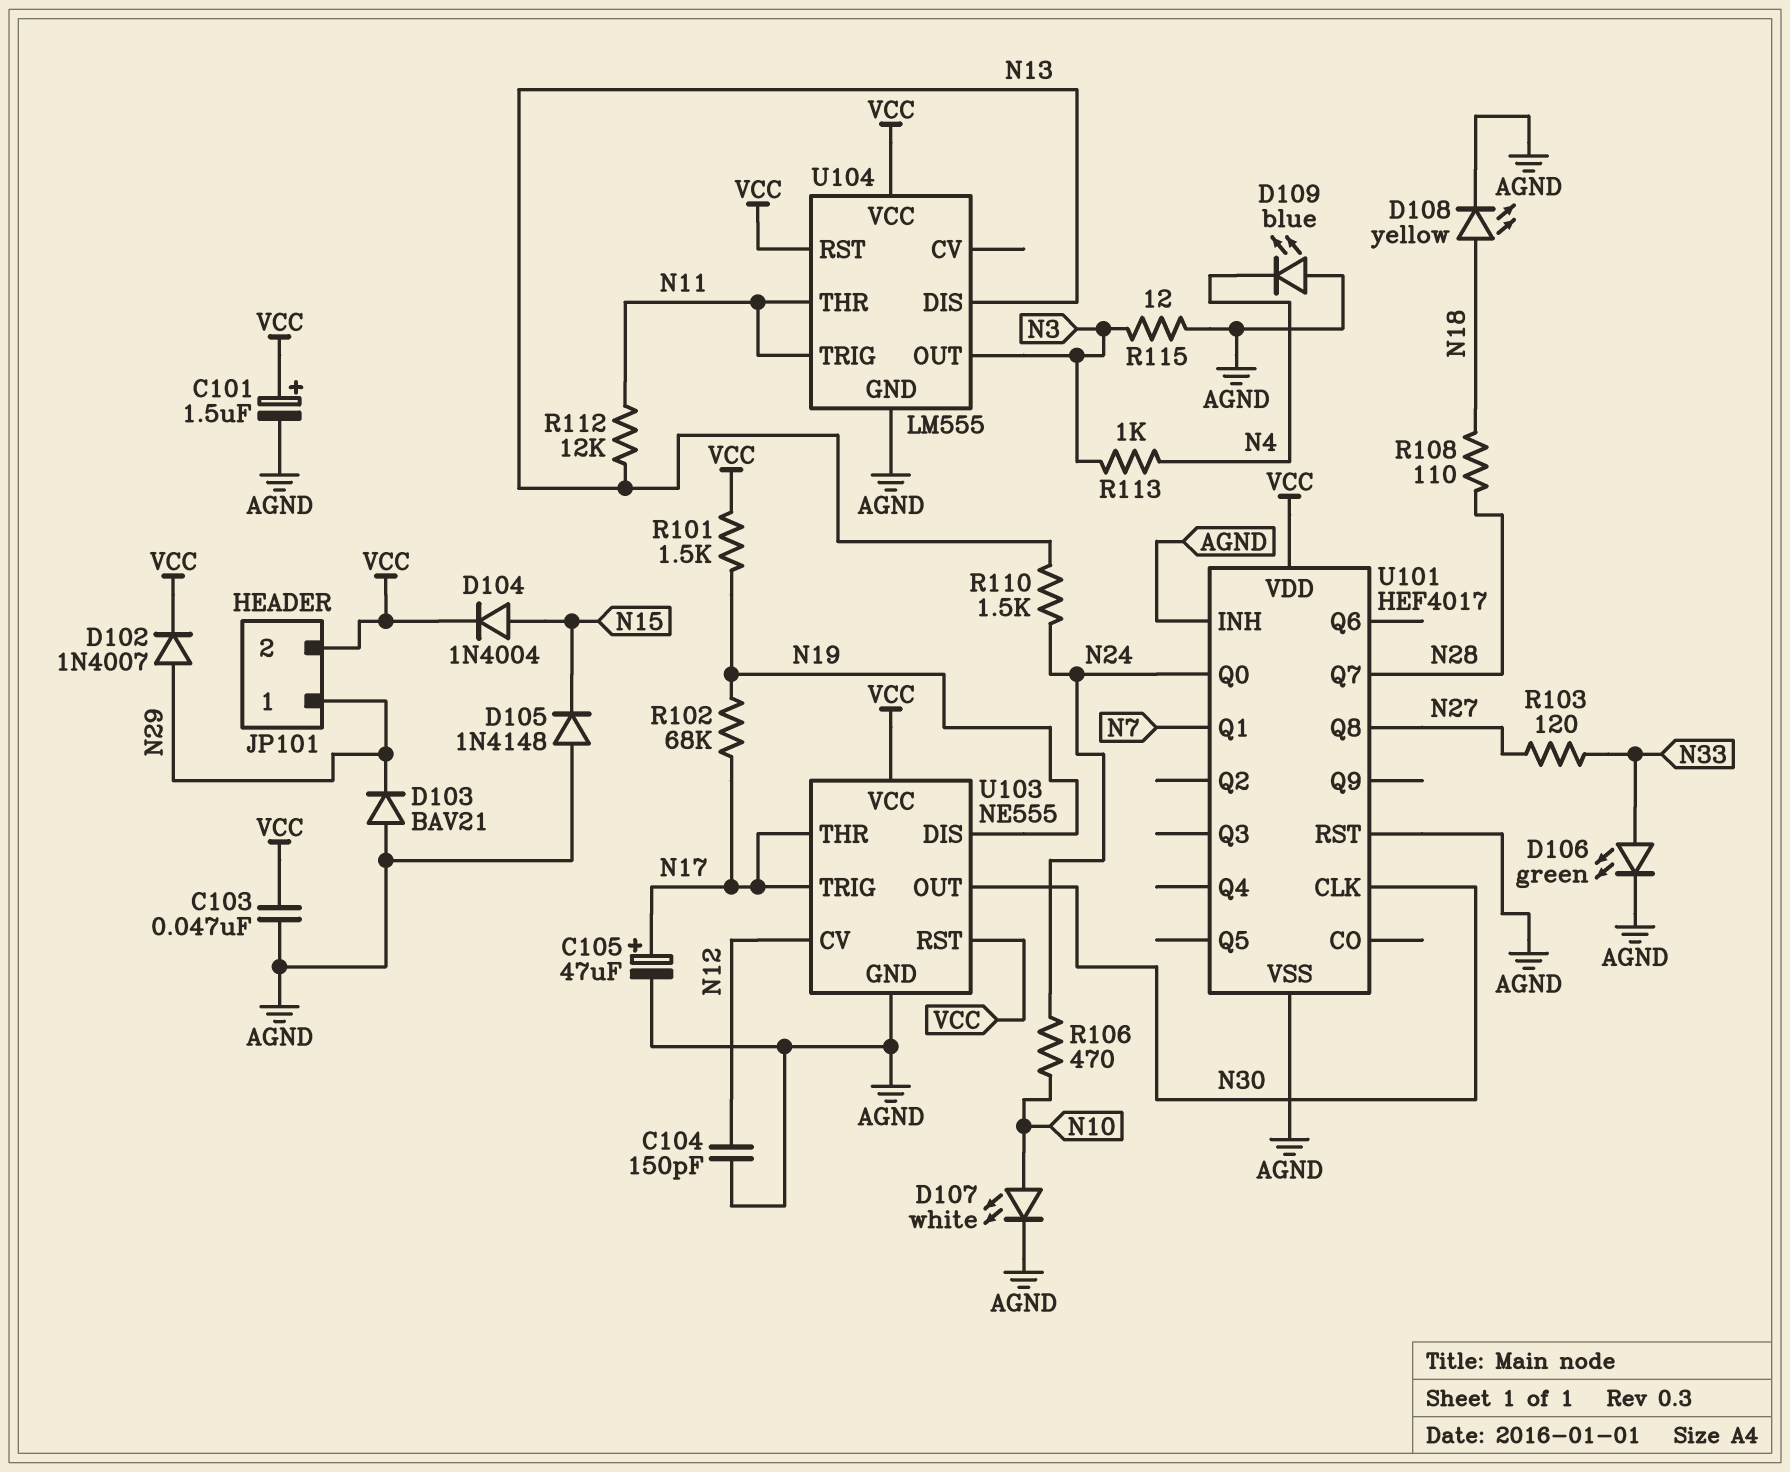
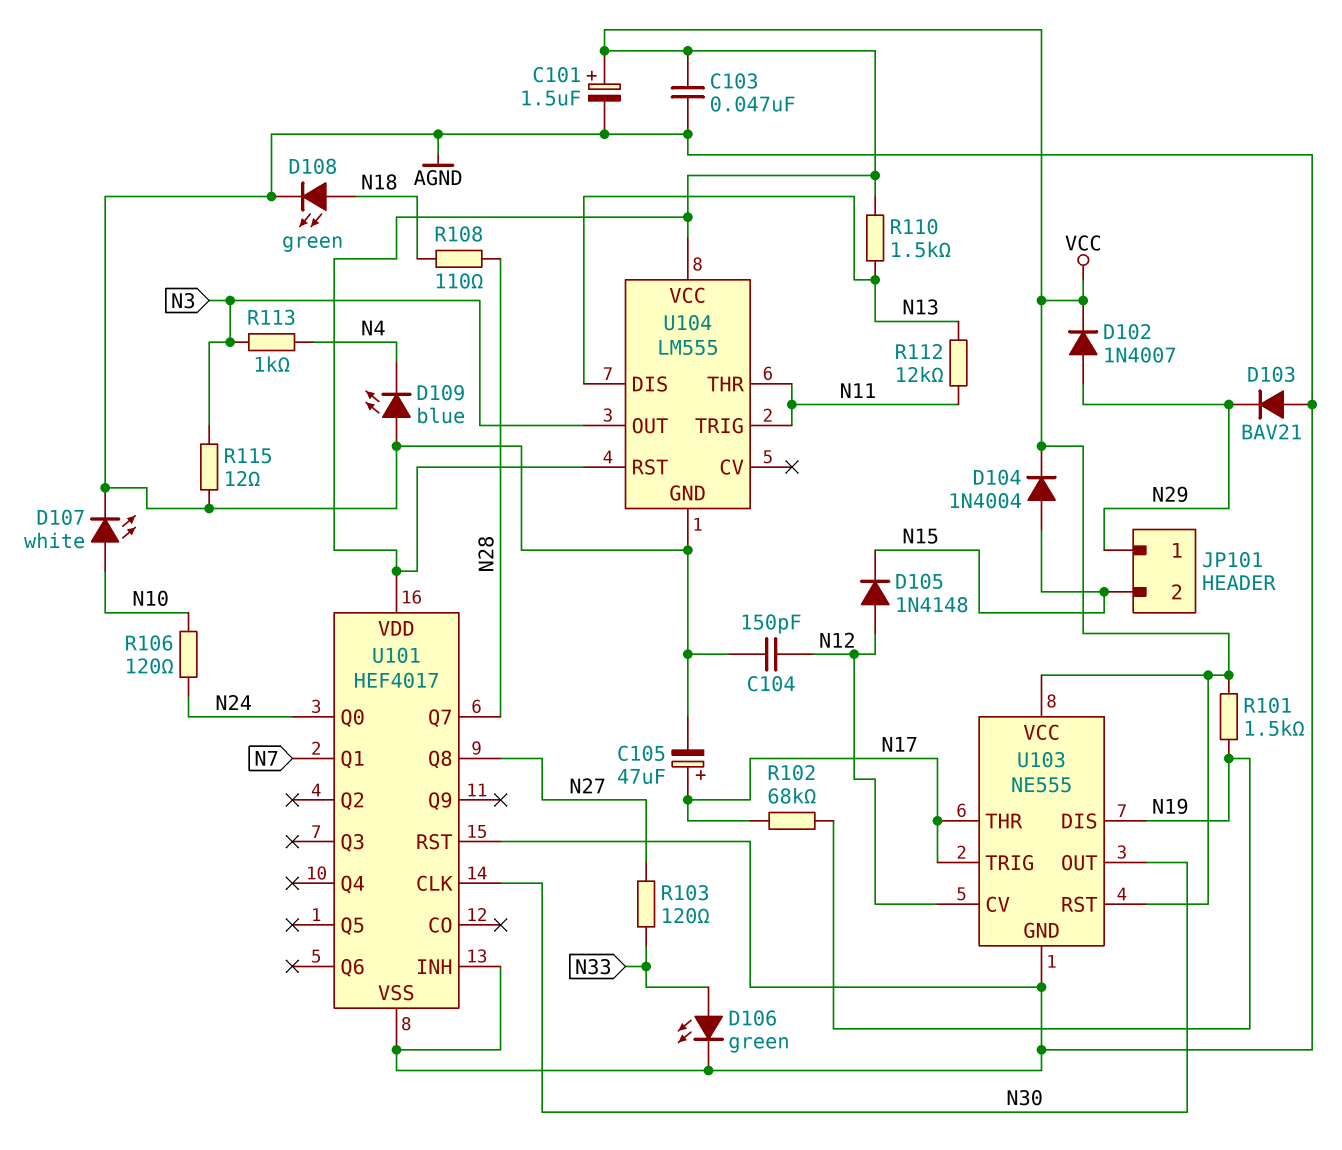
D105: diode 1N4148 (A AGND, K N15) -> diode 1N4148 (A N12, K N15)
D108: LED yellow (A N18, K AGND) -> LED green (A N18, K AGND)
JP101 pin 2: VCC -> N15
R106: 470 (N10, N24) -> 120 (N10, N24)
R110: 1.5k (N13, N24) -> 1.5k (N13, VCC)

